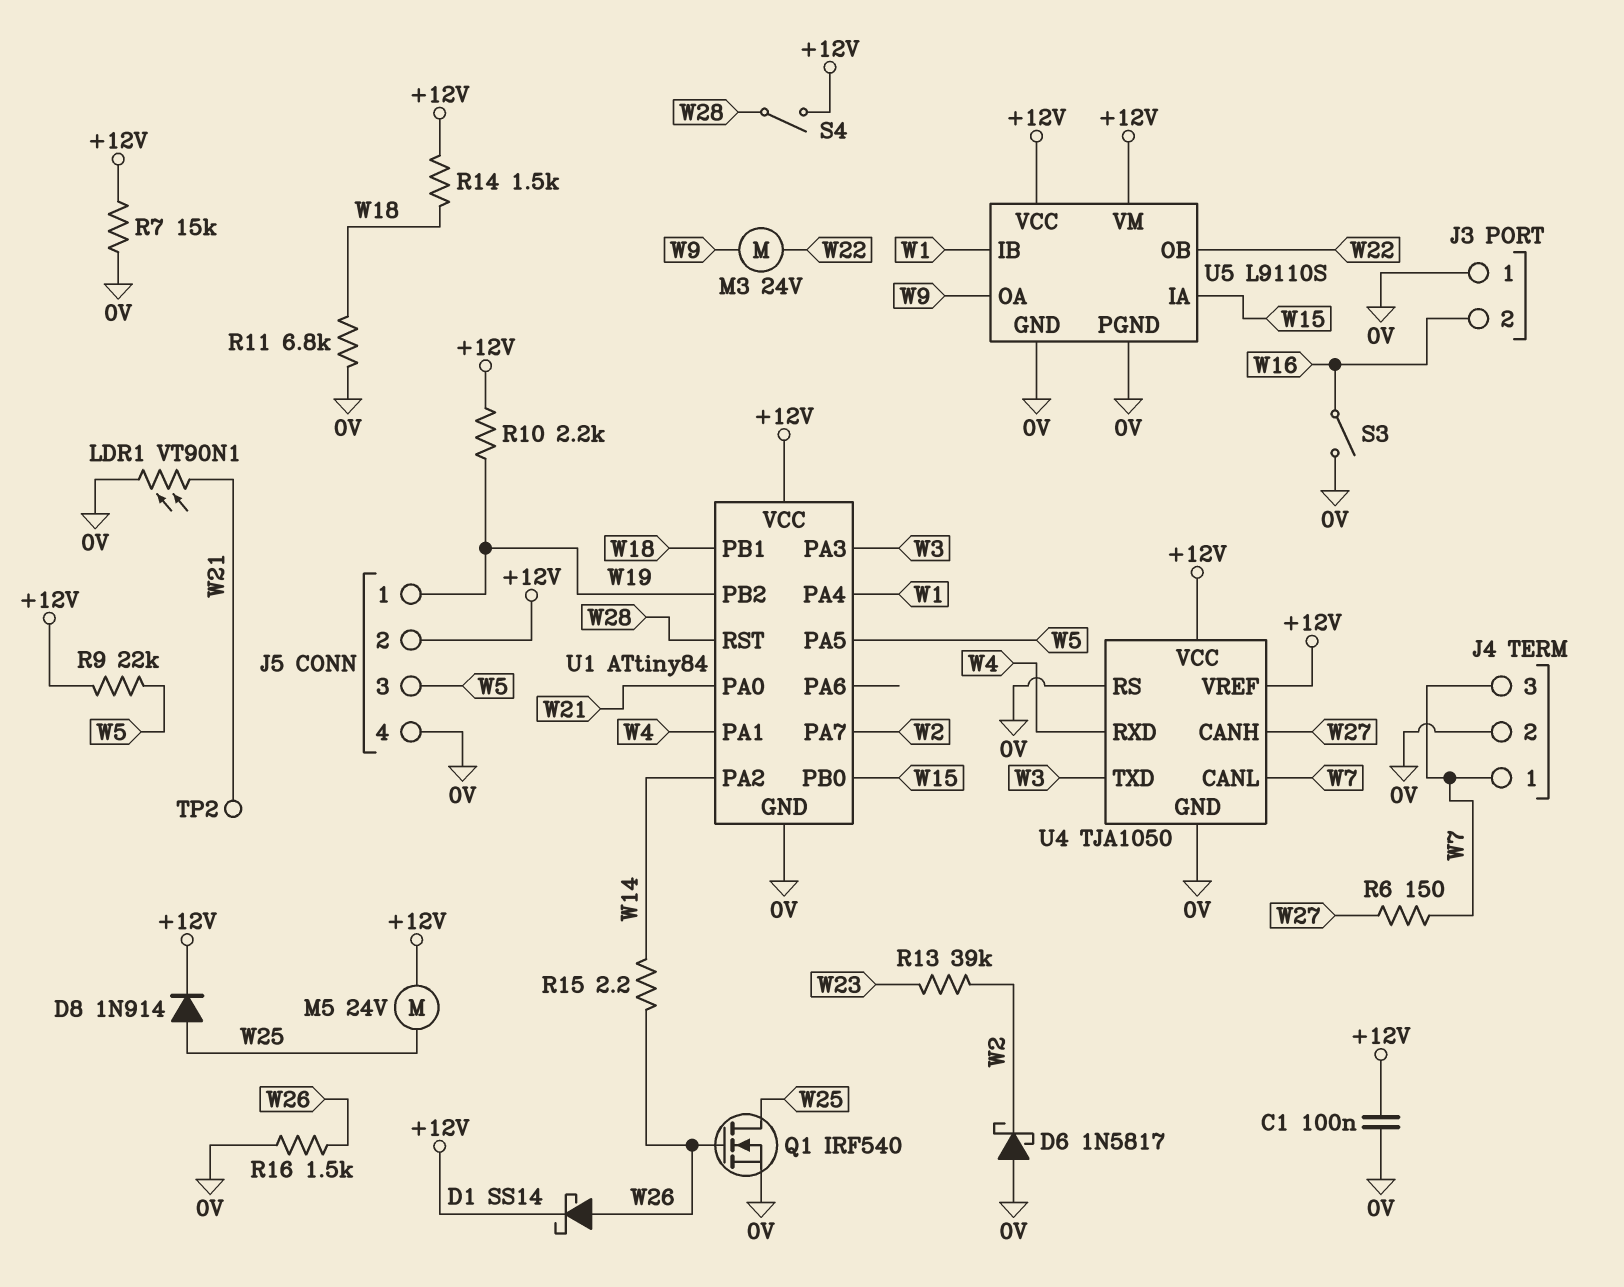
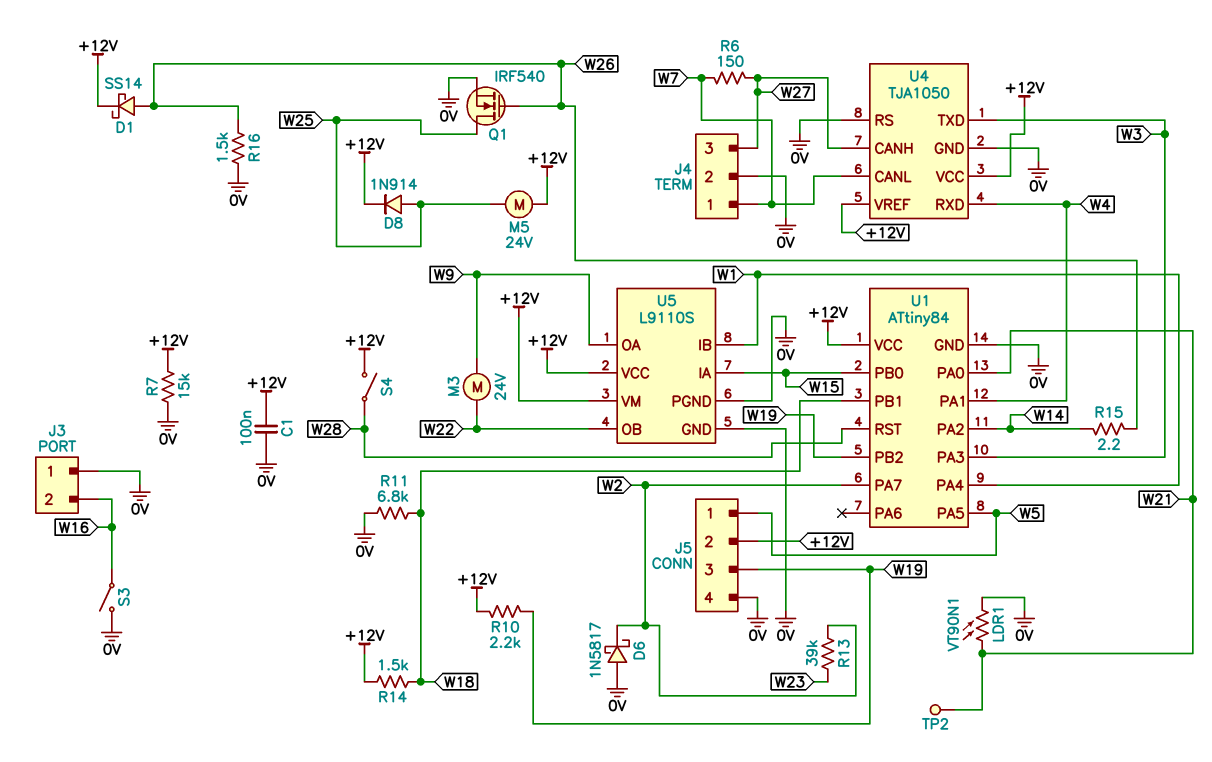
J4 pin 3: W7 -> W27
J5 pin 1: W19 -> W5
J5 pin 3: W5 -> W19
R9: 22k (+12V, W5) -> none

